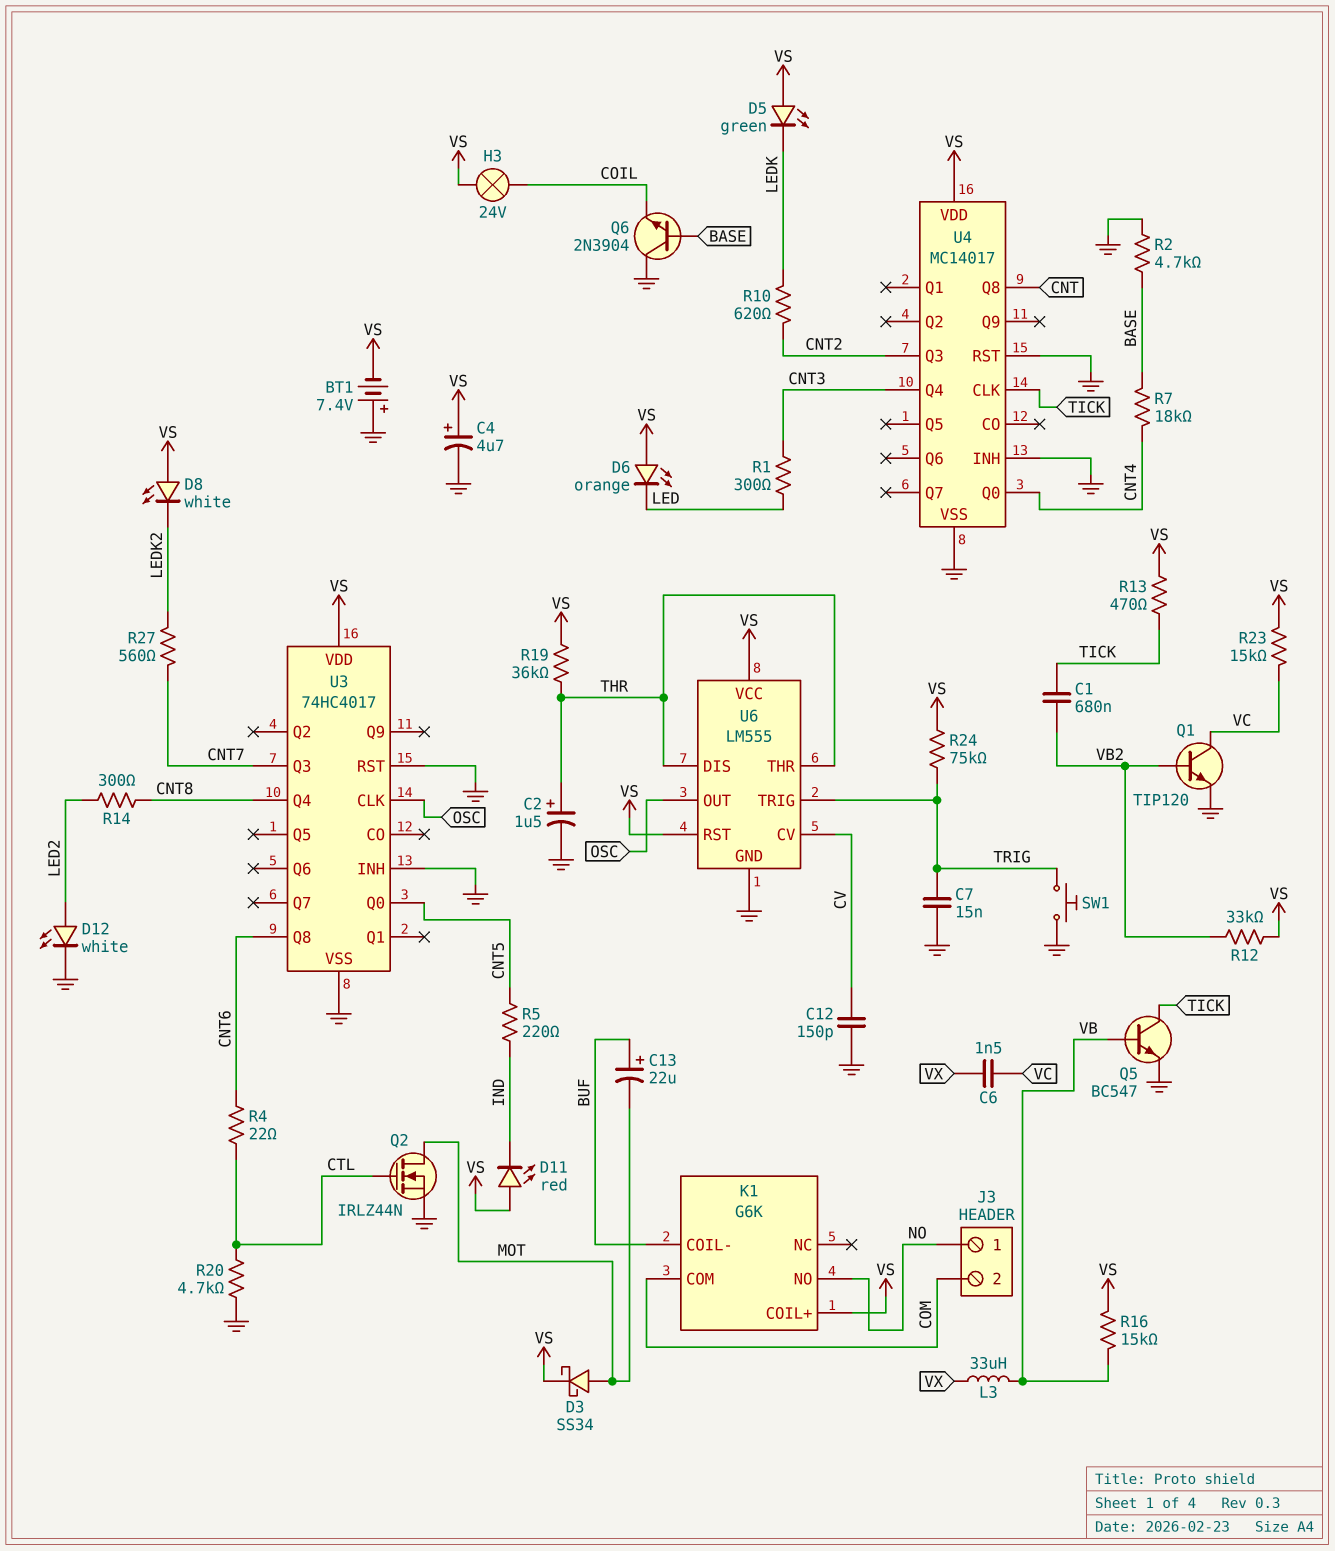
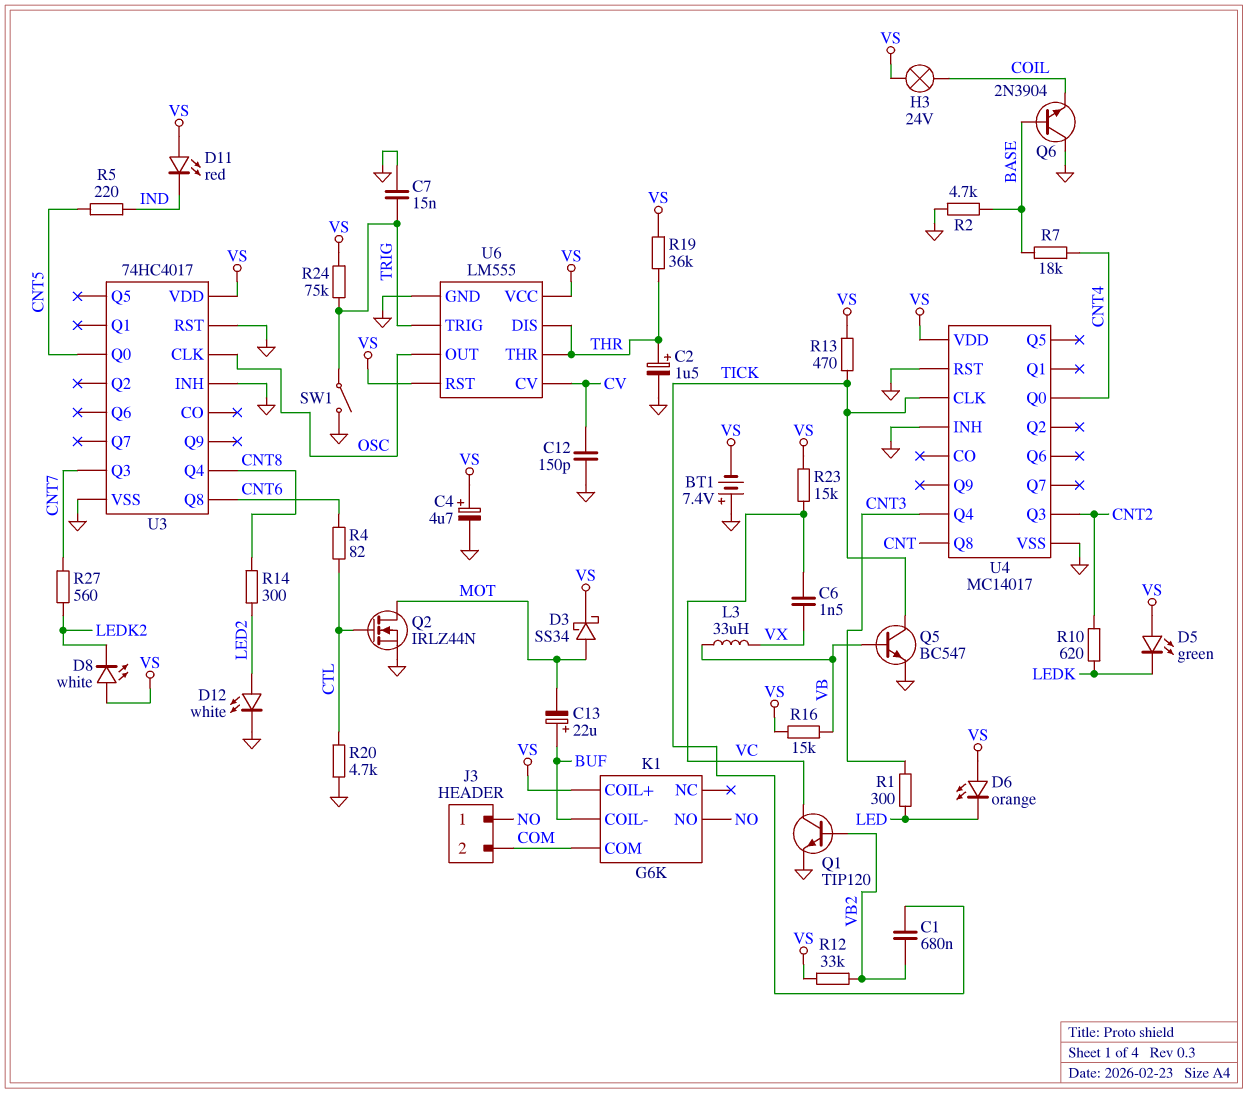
R4: 22 (CNT6, CTL) -> 82 (CNT6, CTL)
SW1: button (GND, TRIG) -> switch (GND, TRIG)

